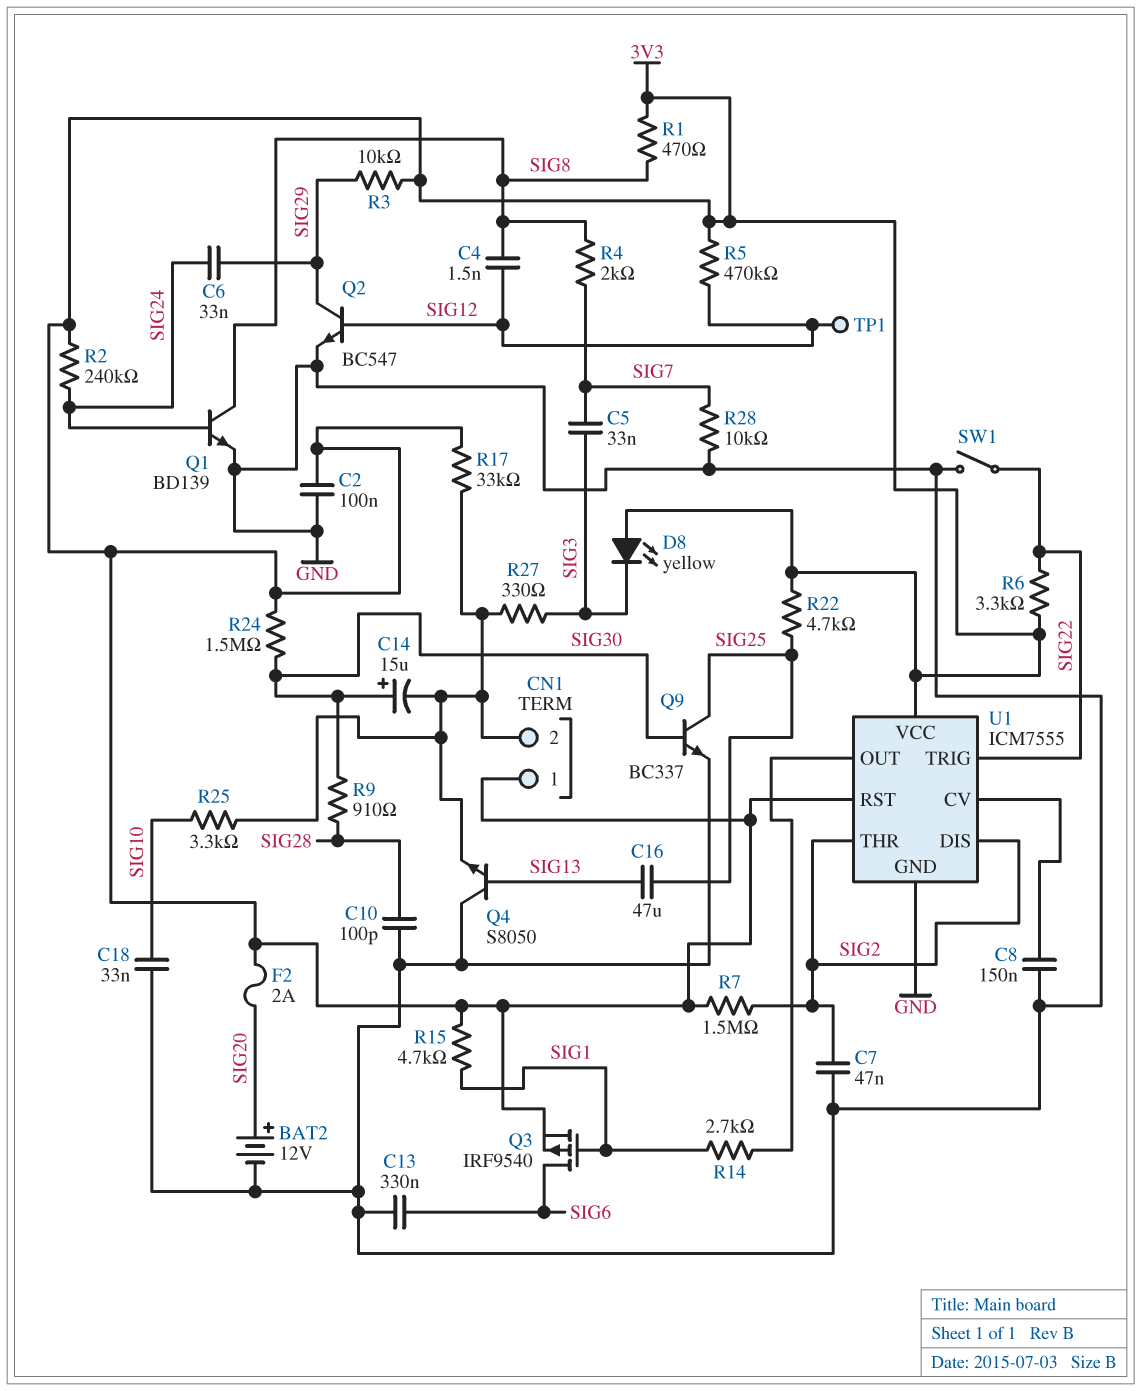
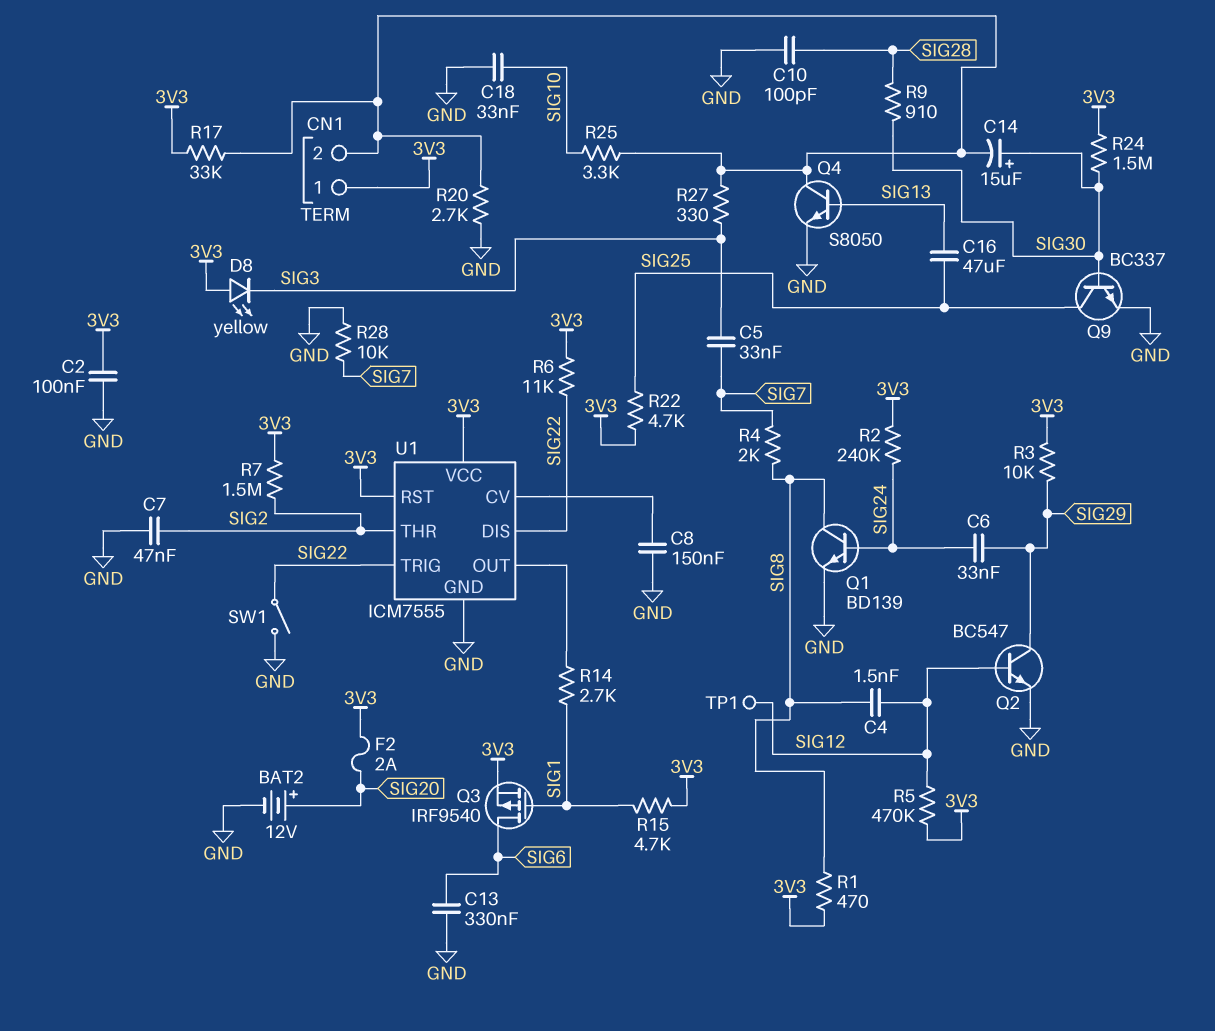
Q4: NPN S8050 (B SIG13, C GND, E CN1/2) -> NPN S8050 (B SIG13, C CN1/2, E GND)
R6: 3.3k (3V3, SIG22) -> 11k (3V3, SIG22)
R20: none -> 2.7k (CN1/2, GND)
U1 pin DIS: SIG2 -> SIG22

